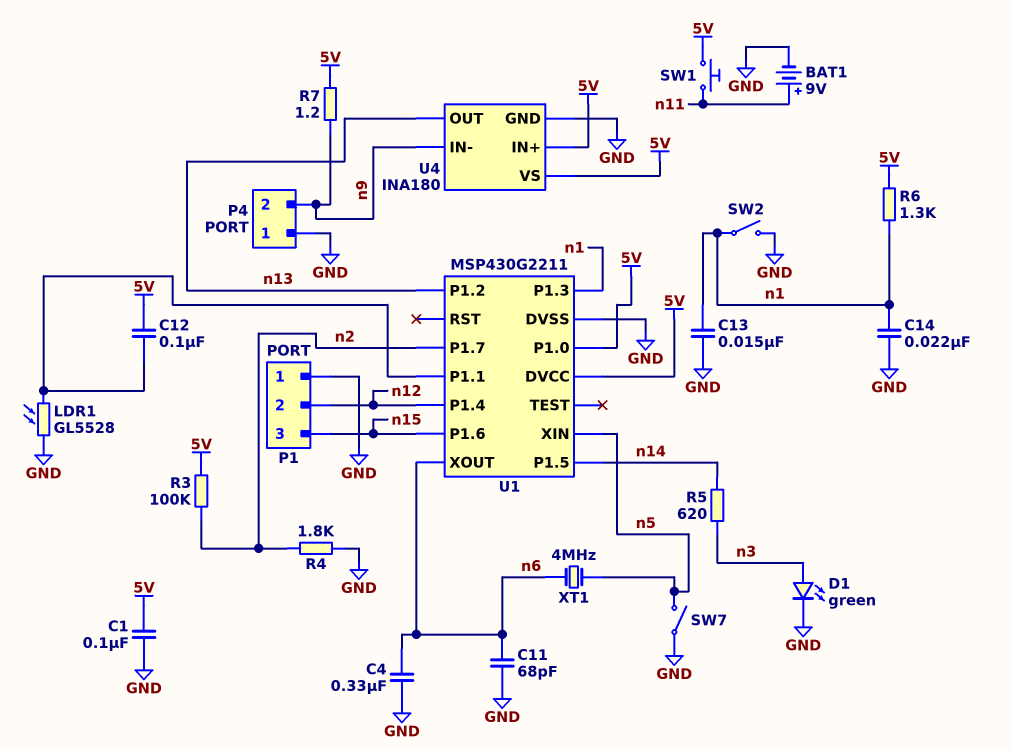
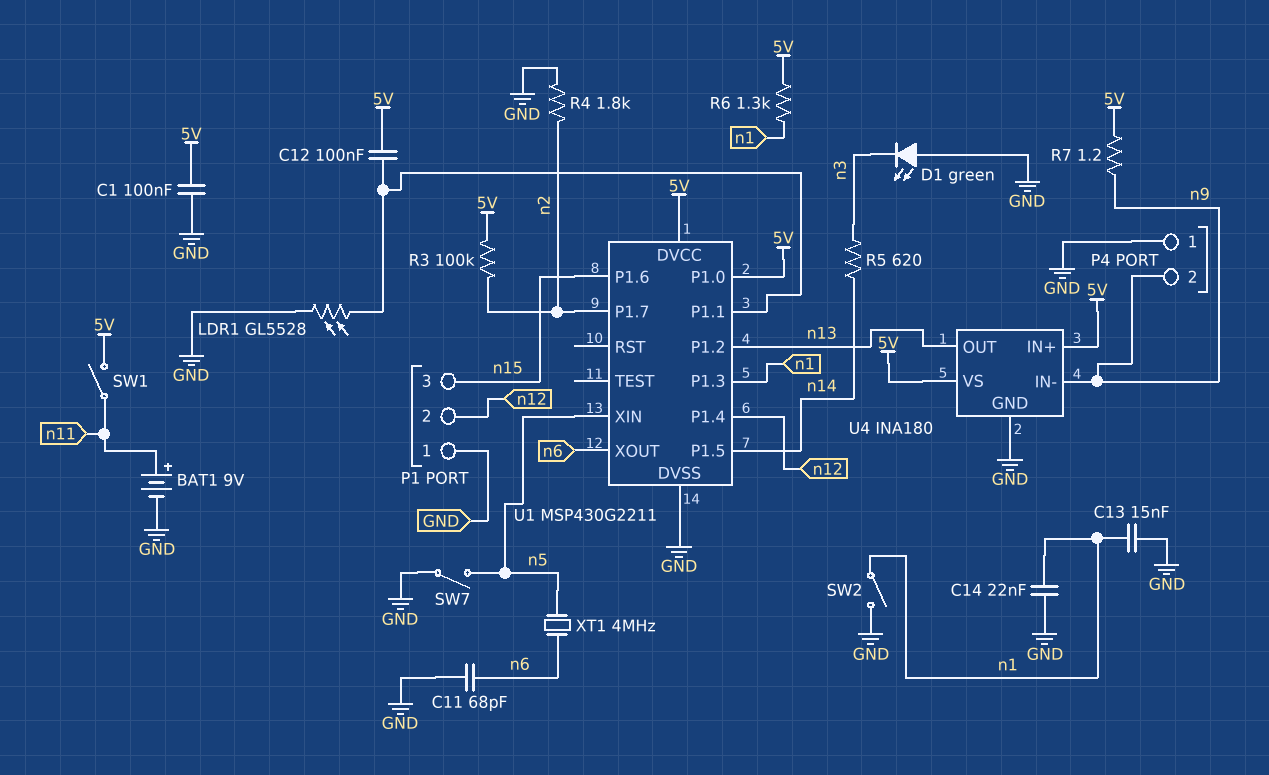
C4: 330nF (GND, n6) -> none
D1: LED green (A n3, K GND) -> LED green (A GND, K n3)
SW1: button (5V, n11) -> switch (5V, n11)

